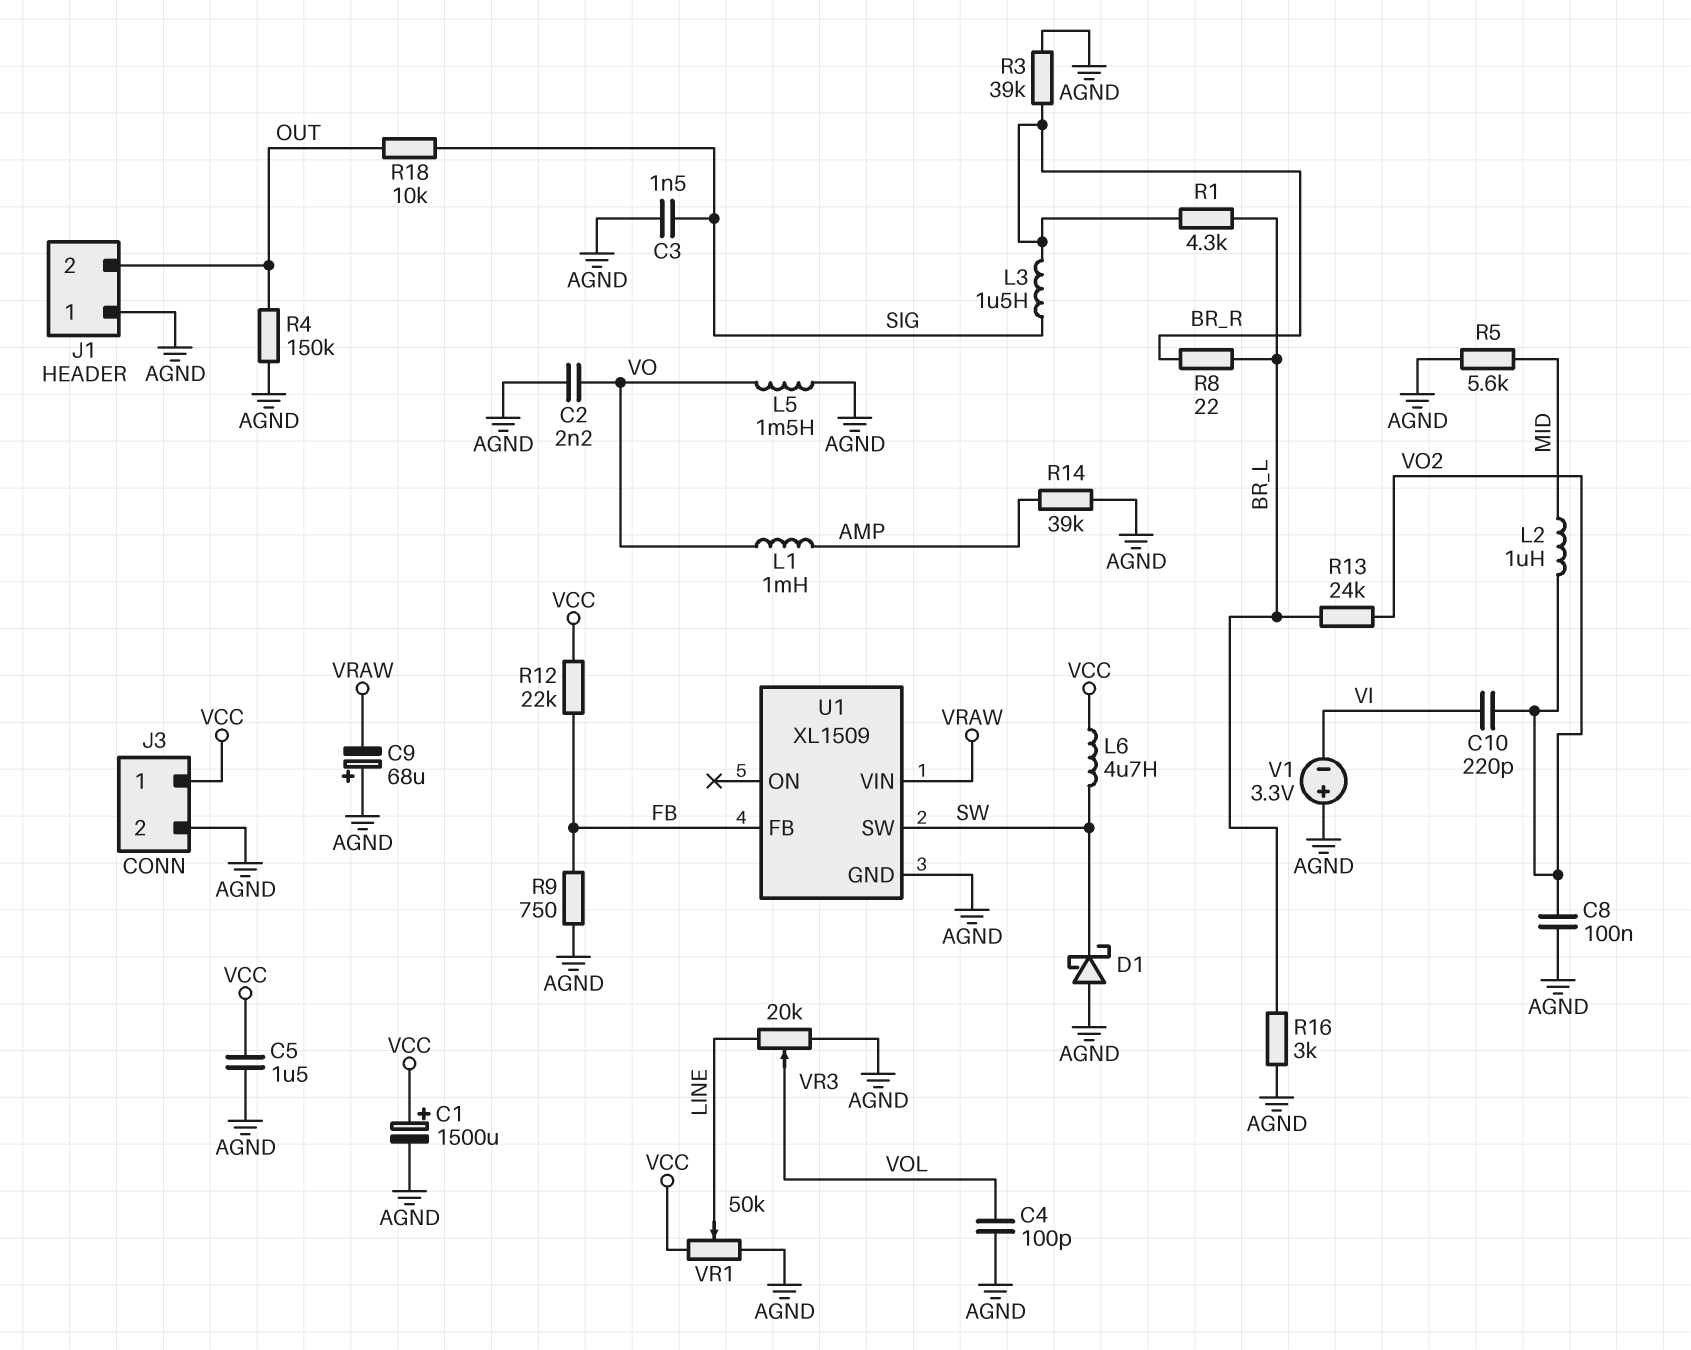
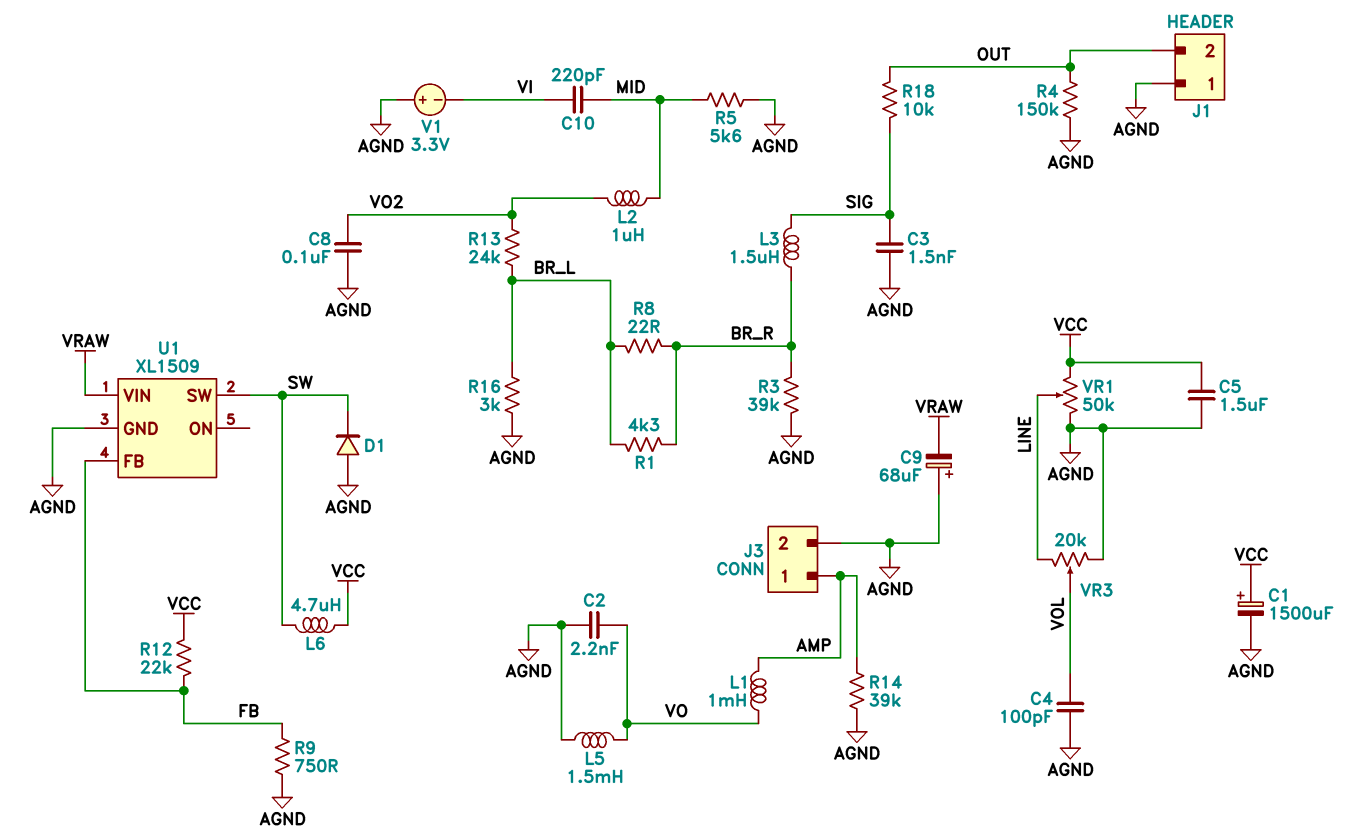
C10: 220pF (VI, VO2) -> 220pF (MID, VI)
D1: schottky (A AGND, K SW) -> diode (A AGND, K SW)
J3 pin 1: VCC -> AMP

